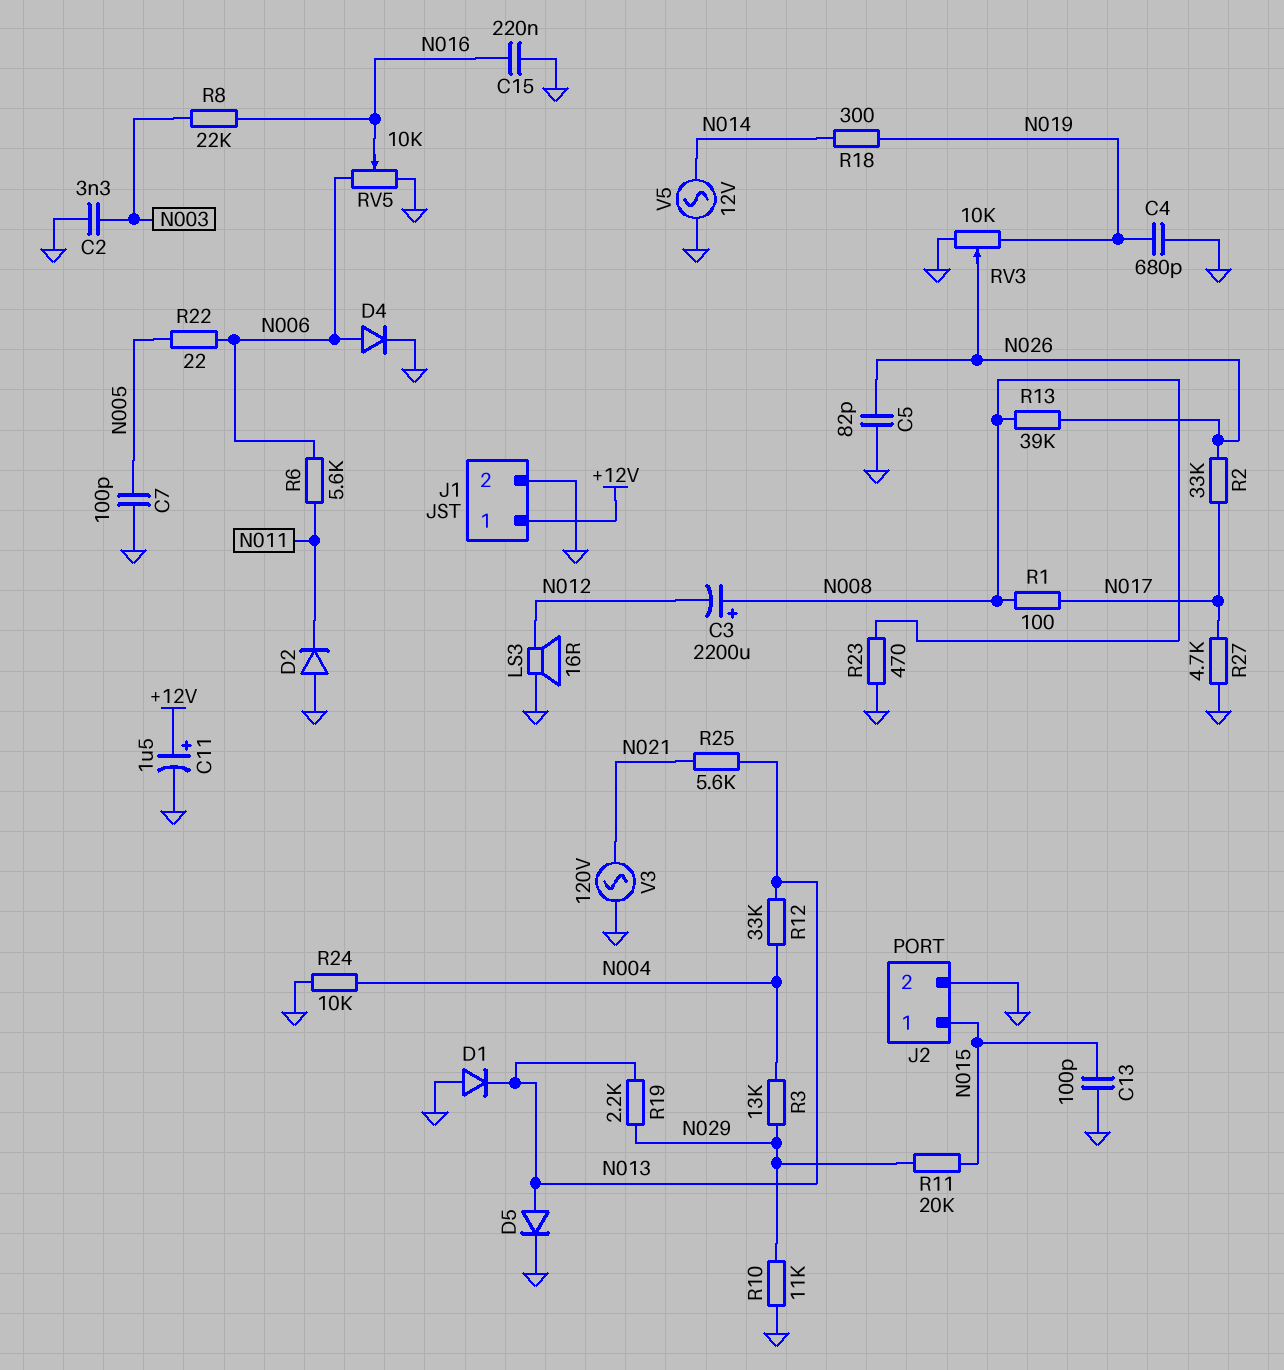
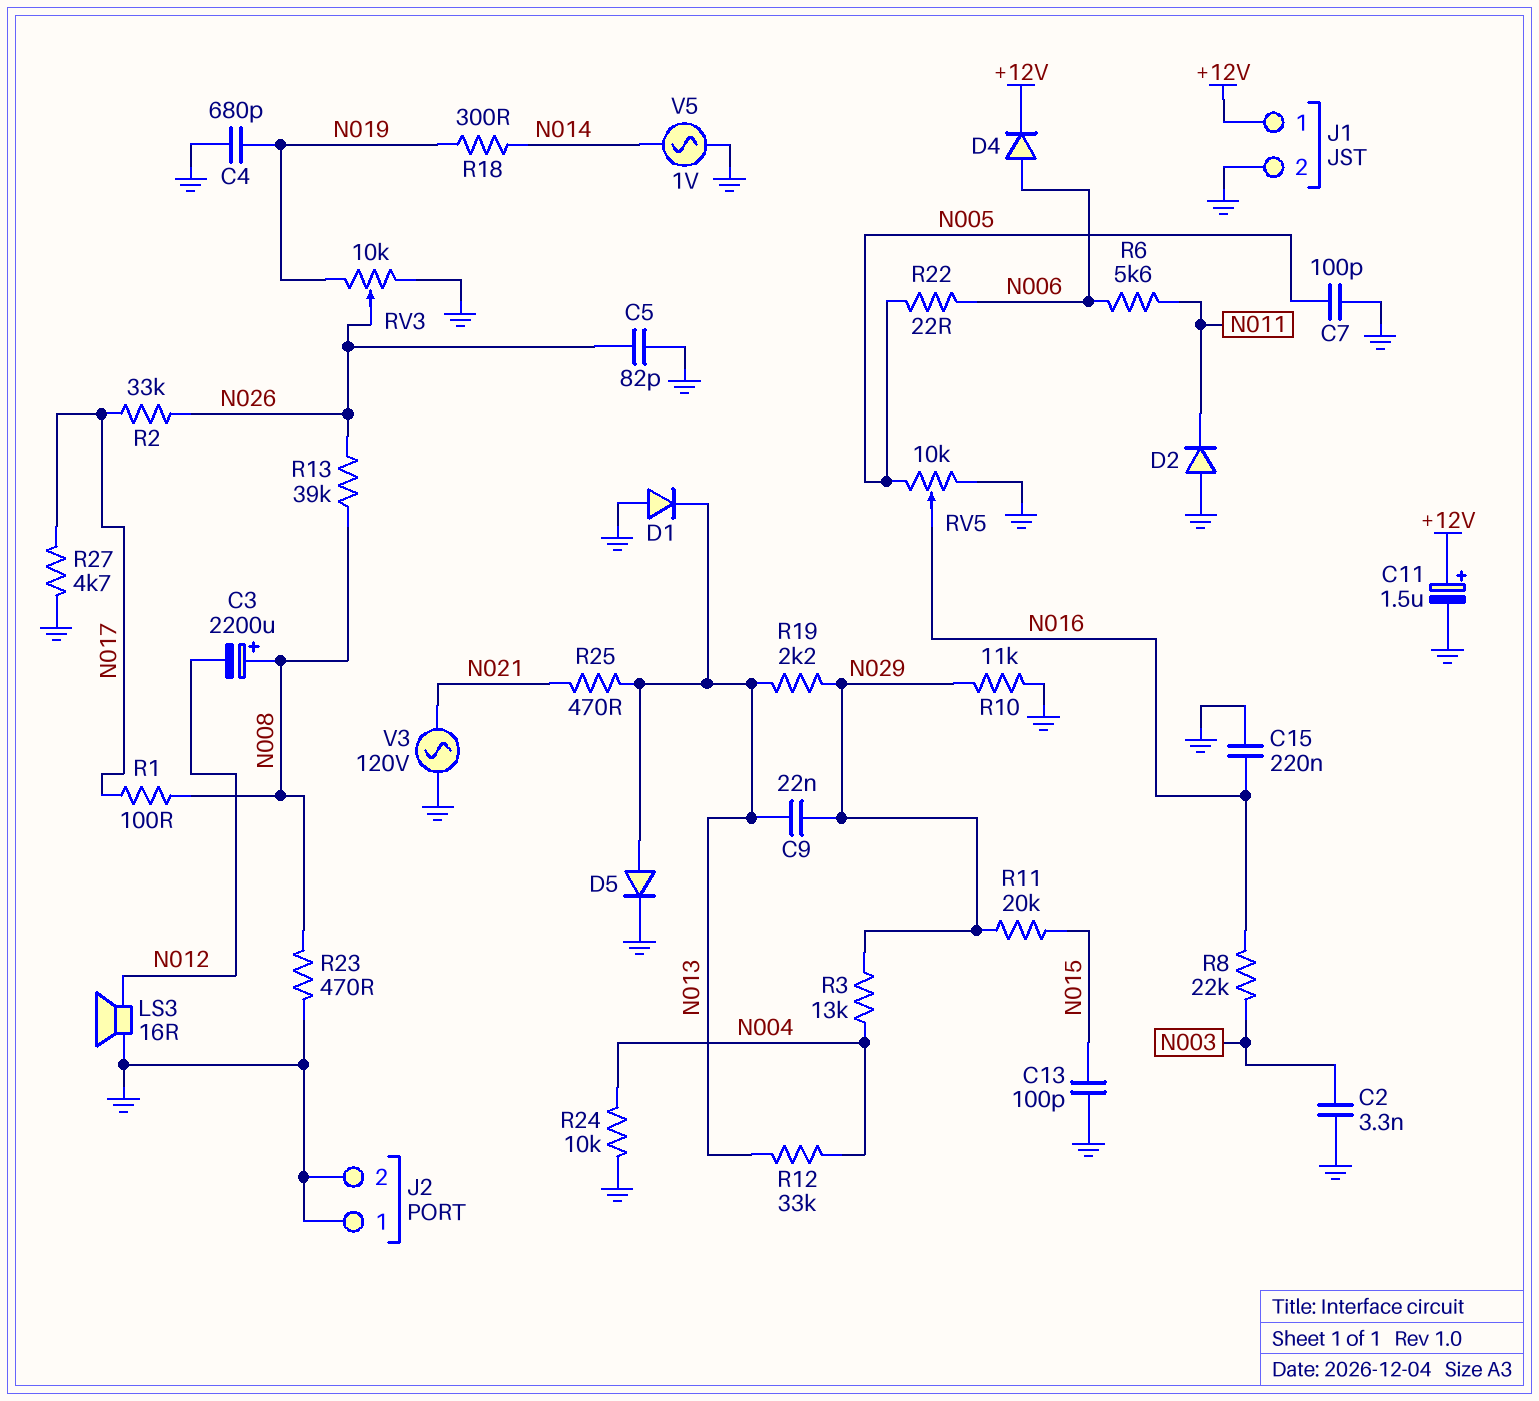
C9: none -> 22nF (N013, N029)
D4: diode (A N006, K GND) -> diode (A N006, K +12V)
J2 pin 1: N015 -> GND
R25: 5.6k (N013, N021) -> 470 (N013, N021)
RV5: 10k (GND, N006, wiper N016) -> 10k (GND, N005, wiper N016)
V5: AC 12V (GND, N014) -> AC 1V (GND, N014)

